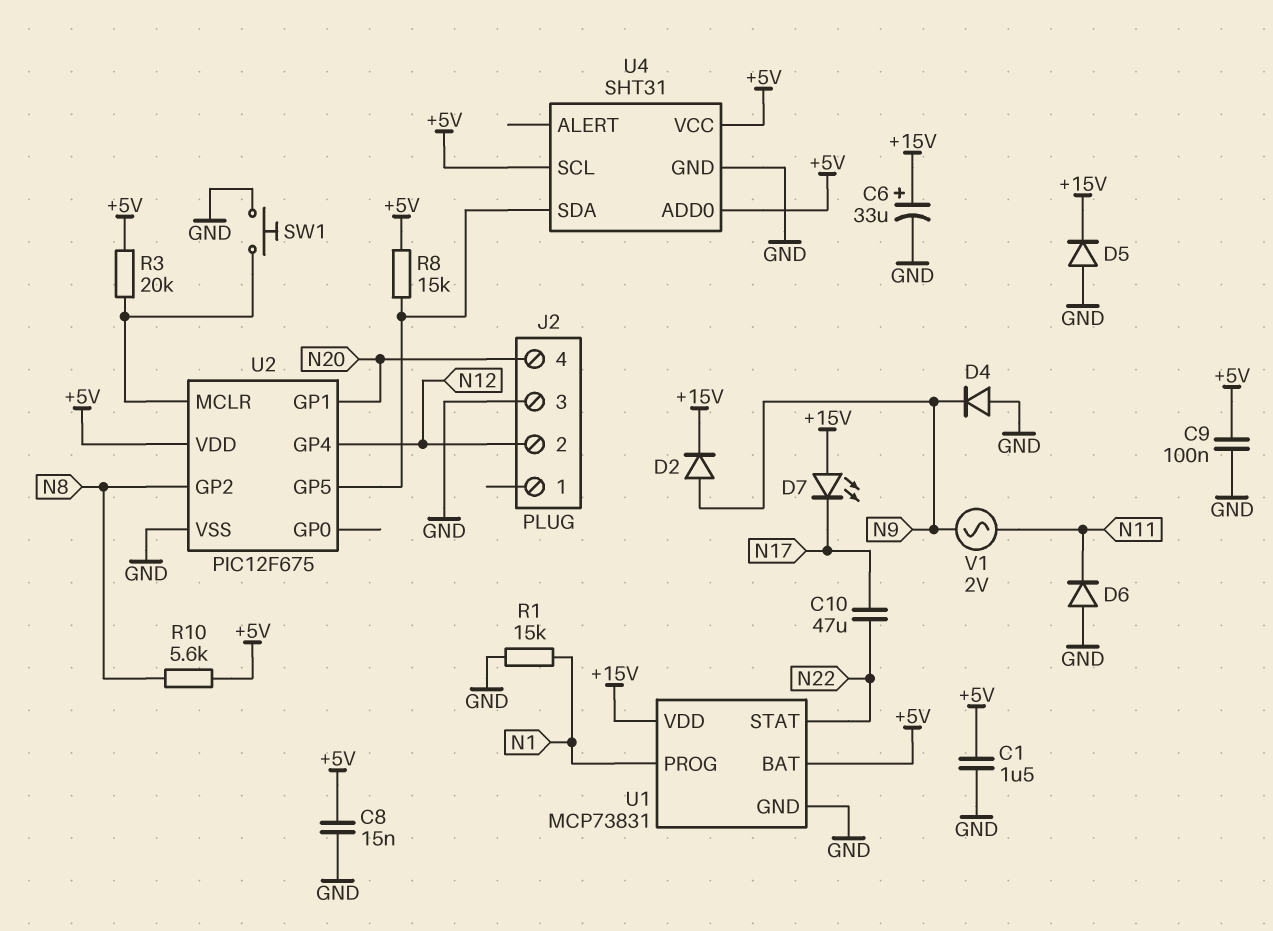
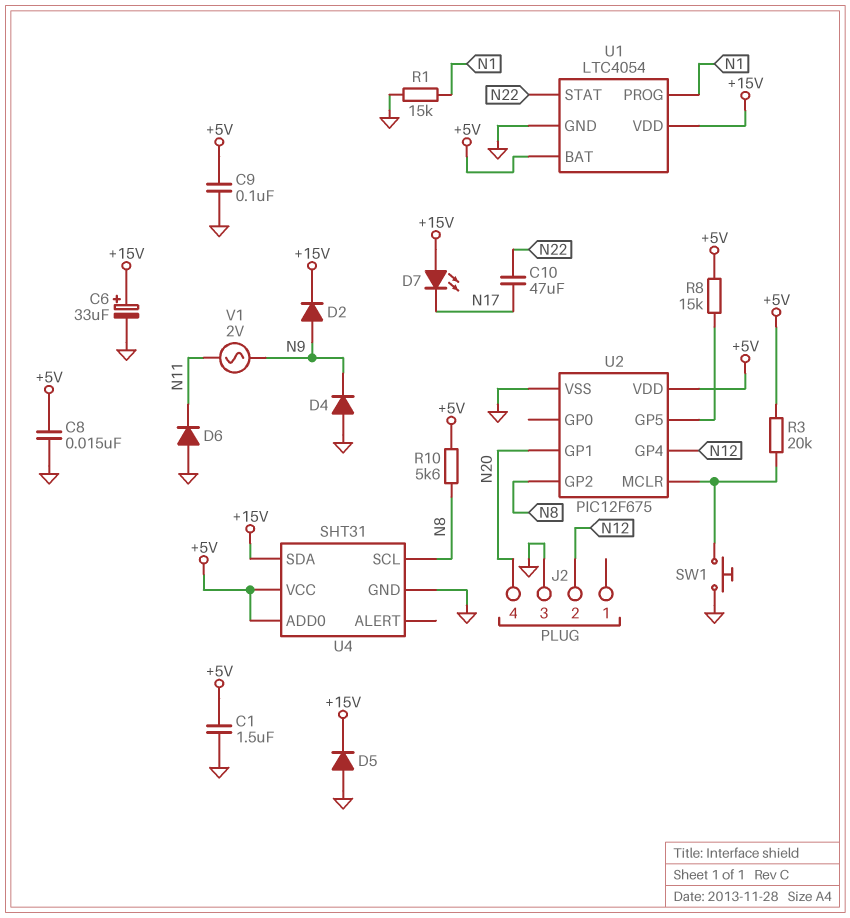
U1: MCP73831 -> LTC4054
U4 pin SCL: +5V -> N8
U4 pin SDA: U2/GP5 -> +15V

